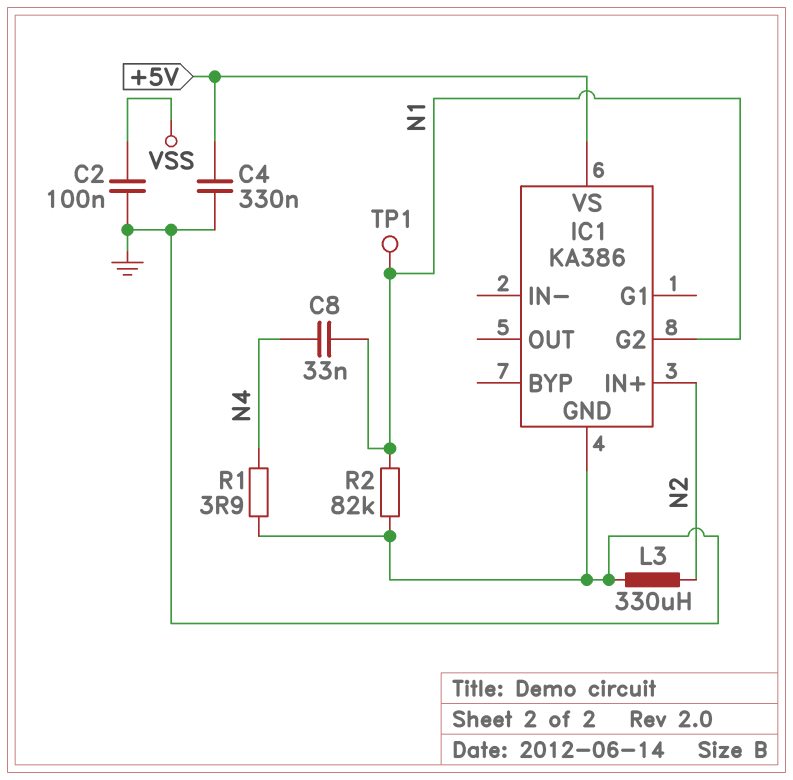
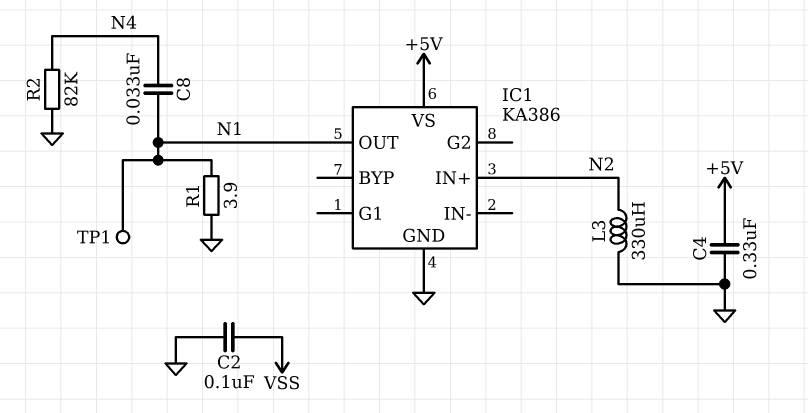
IC1 pin G2: N1 -> none
IC1 pin OUT: none -> N1
R1: 3.9 (GND, N4) -> 3.9 (GND, N1)
R2: 82k (GND, N1) -> 82k (GND, N4)

